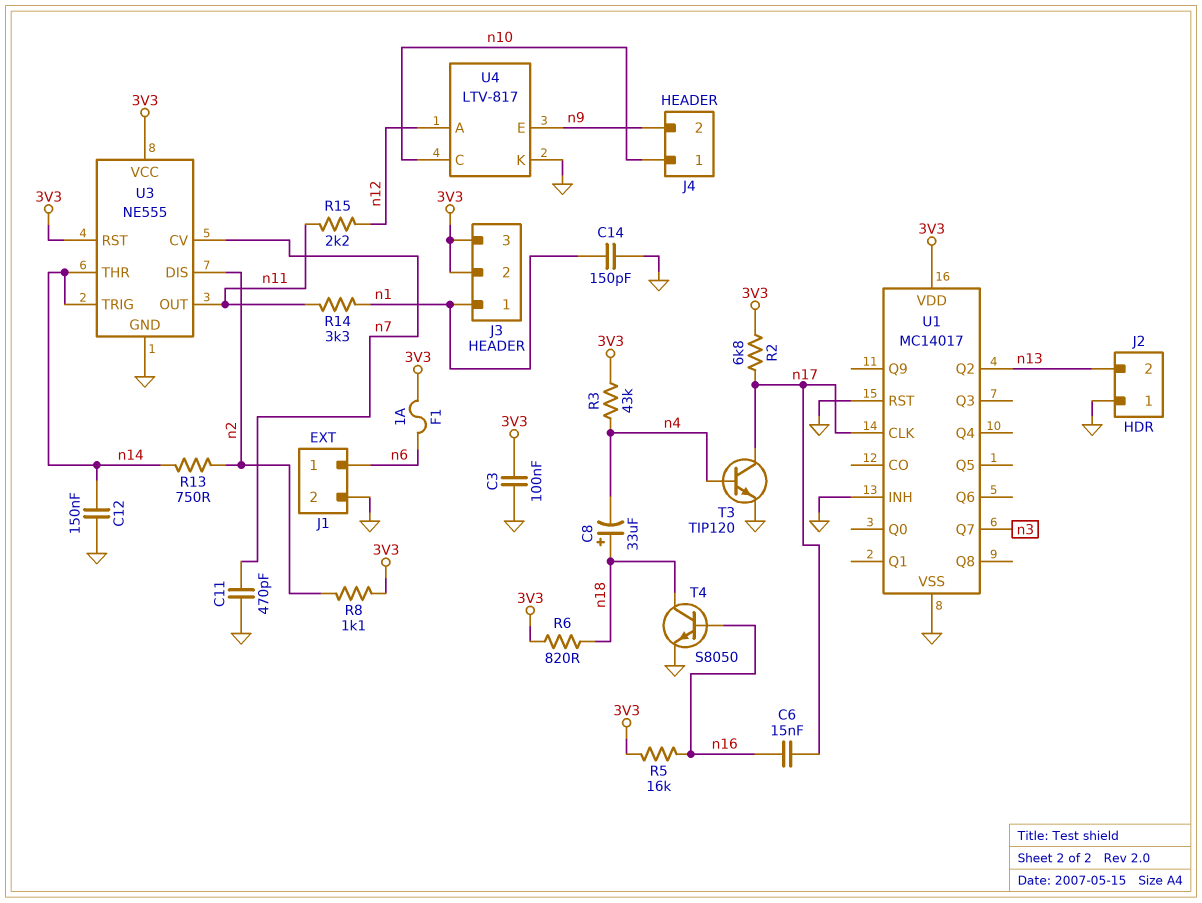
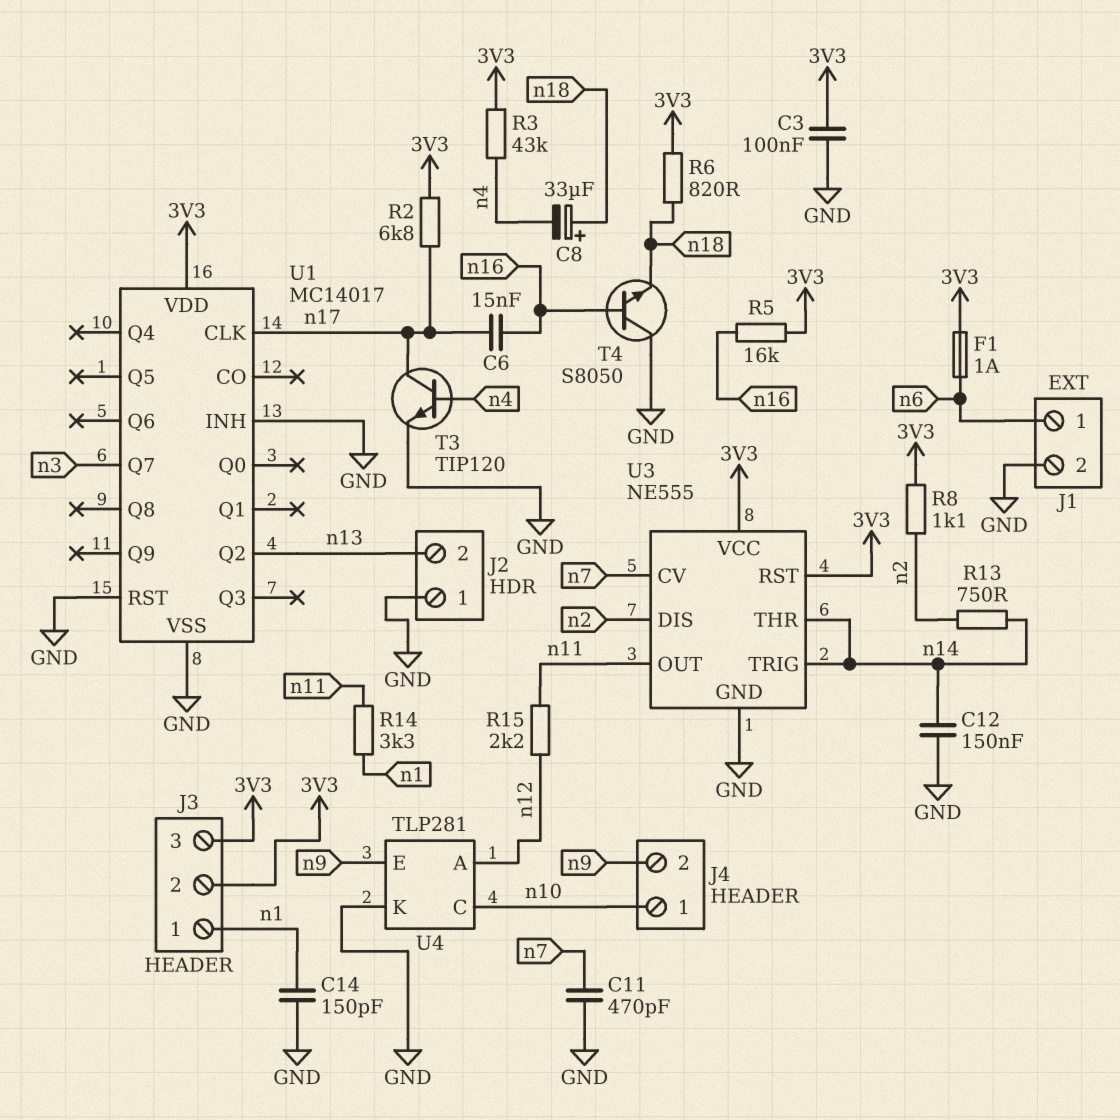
T4: NPN S8050 (B n16, C n18, E GND) -> NPN S8050 (B n16, C GND, E n18)
U4: LTV-817 -> TLP281

